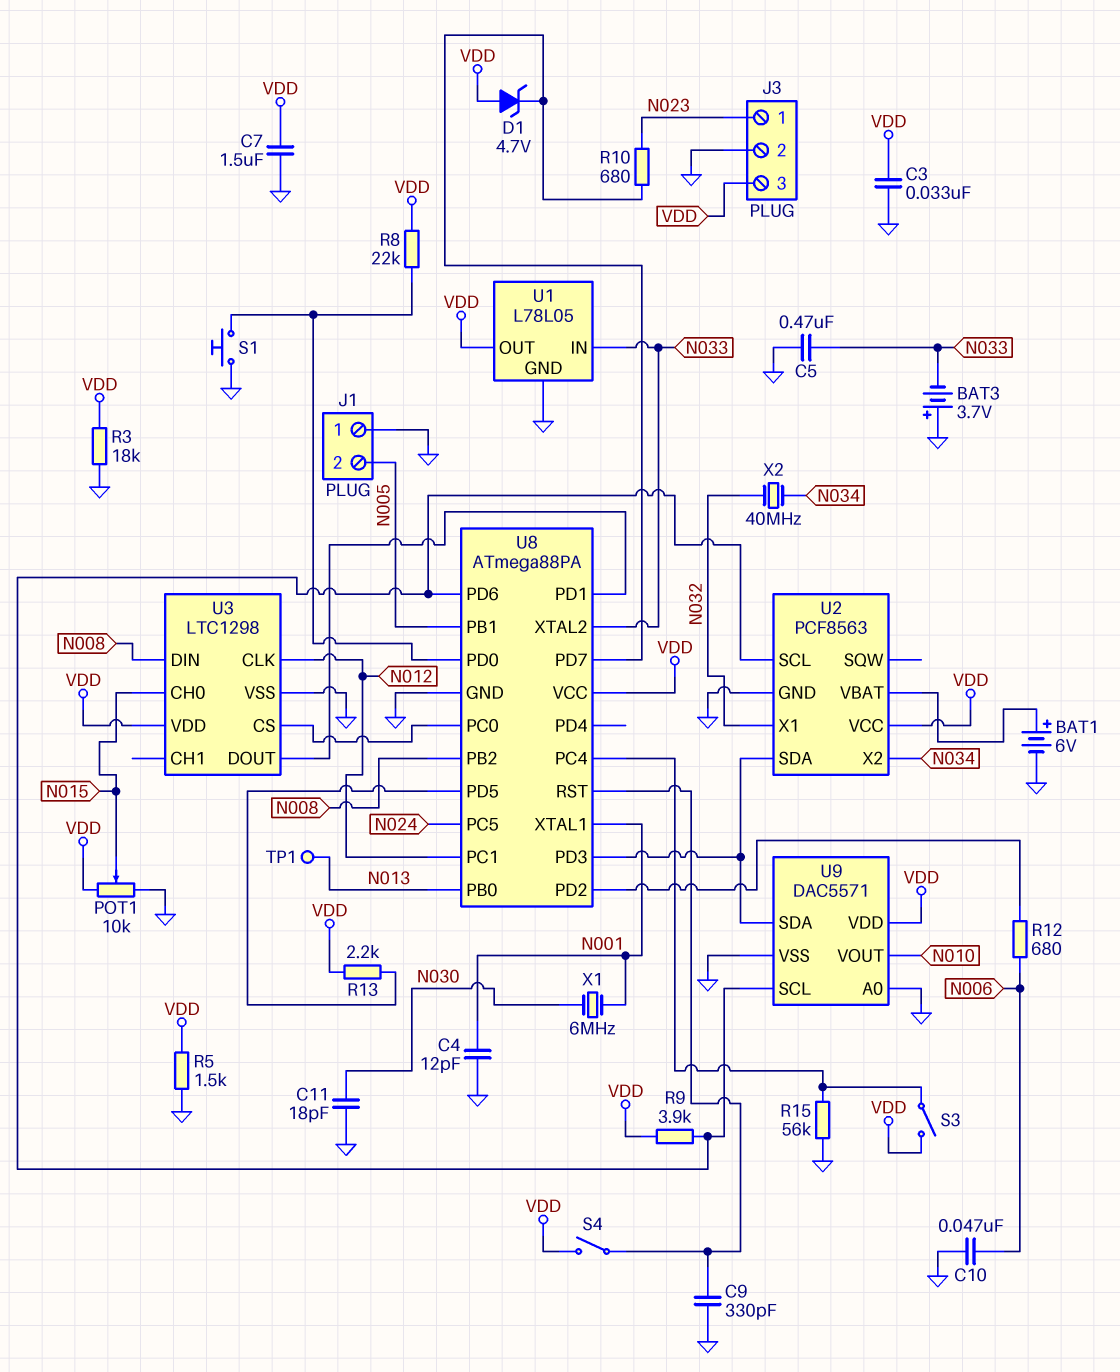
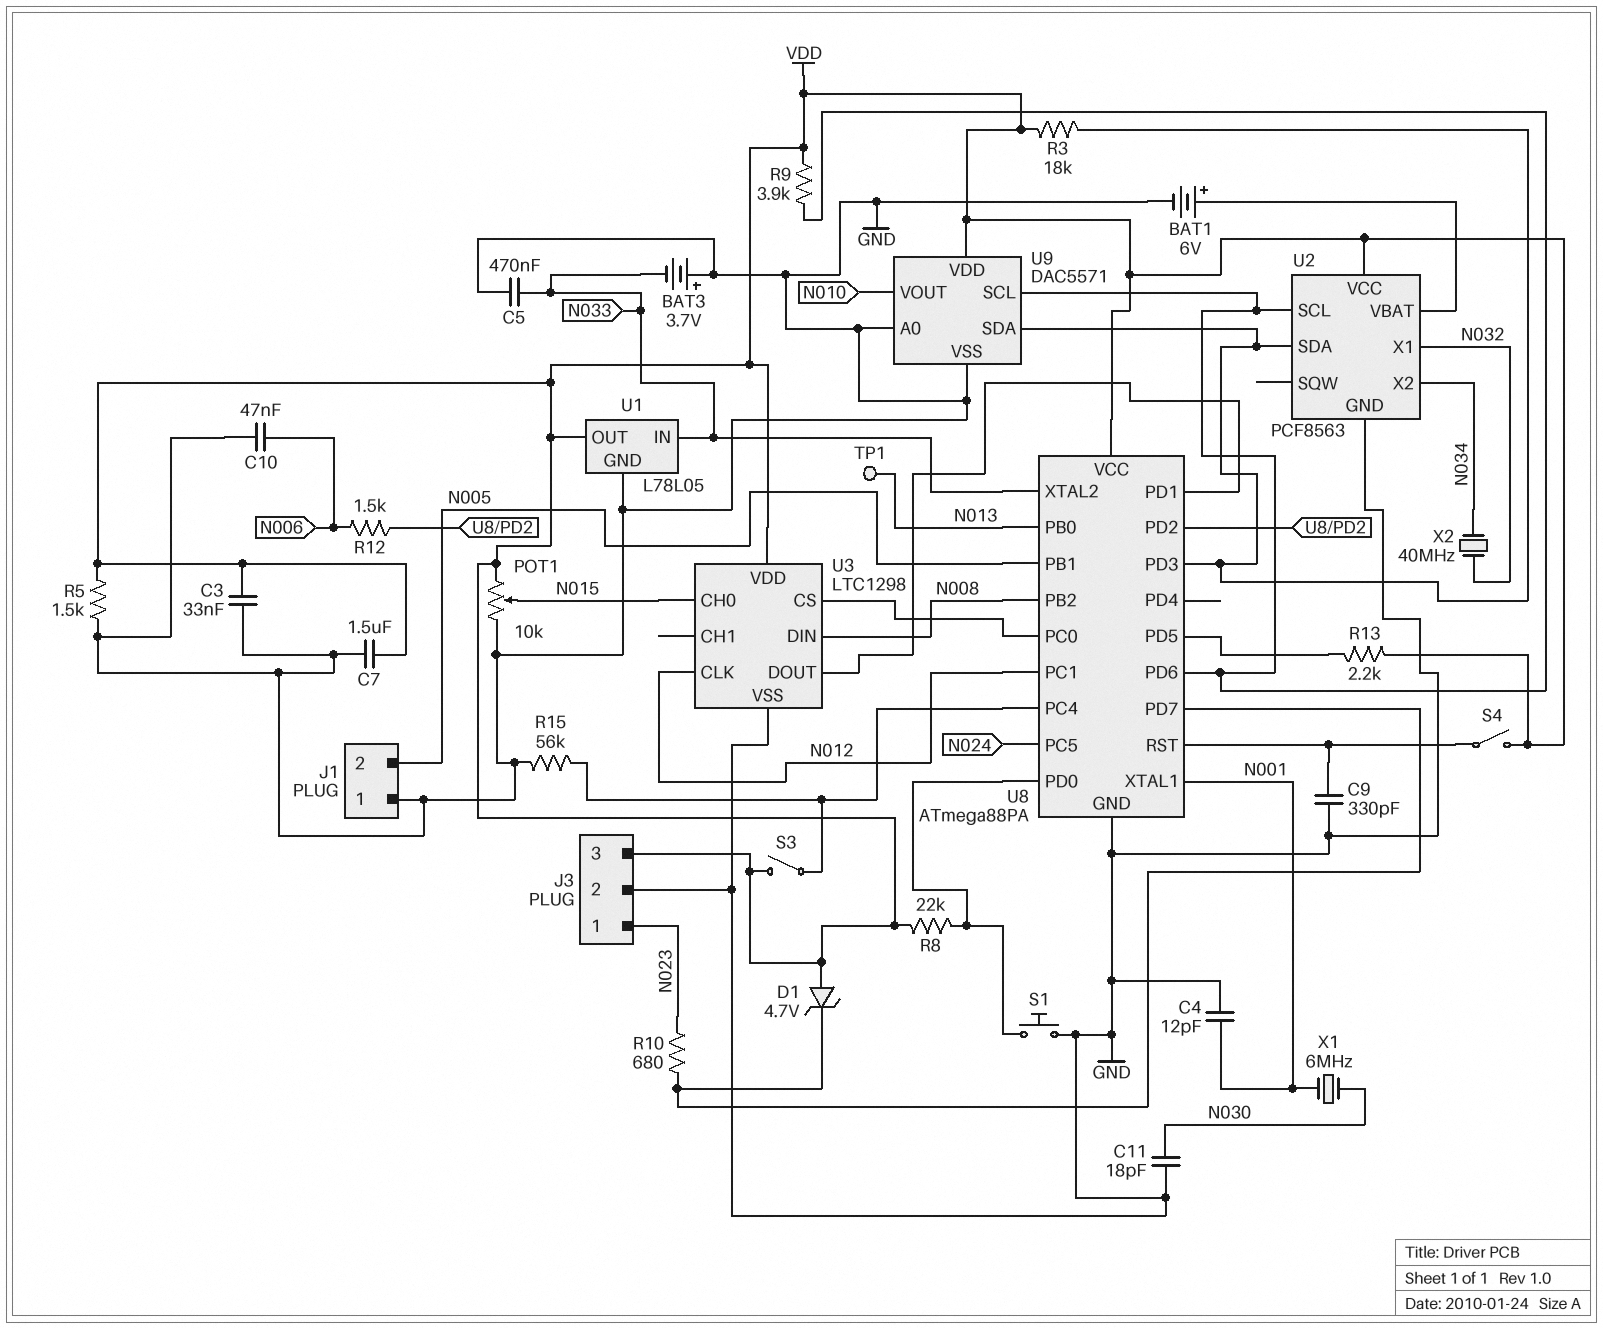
R3: 18k (GND, VDD) -> 18k (U2/SDA, VDD)
R12: 680 (N006, U8/PD2) -> 1.5k (N006, U8/PD2)

